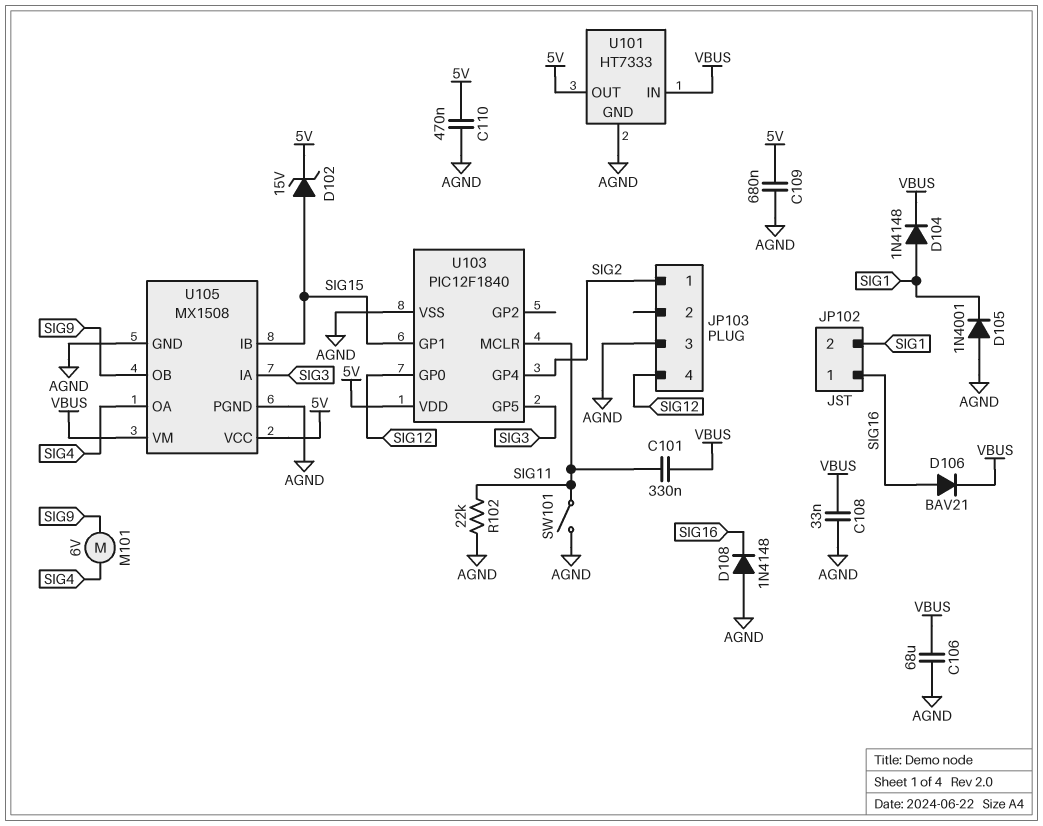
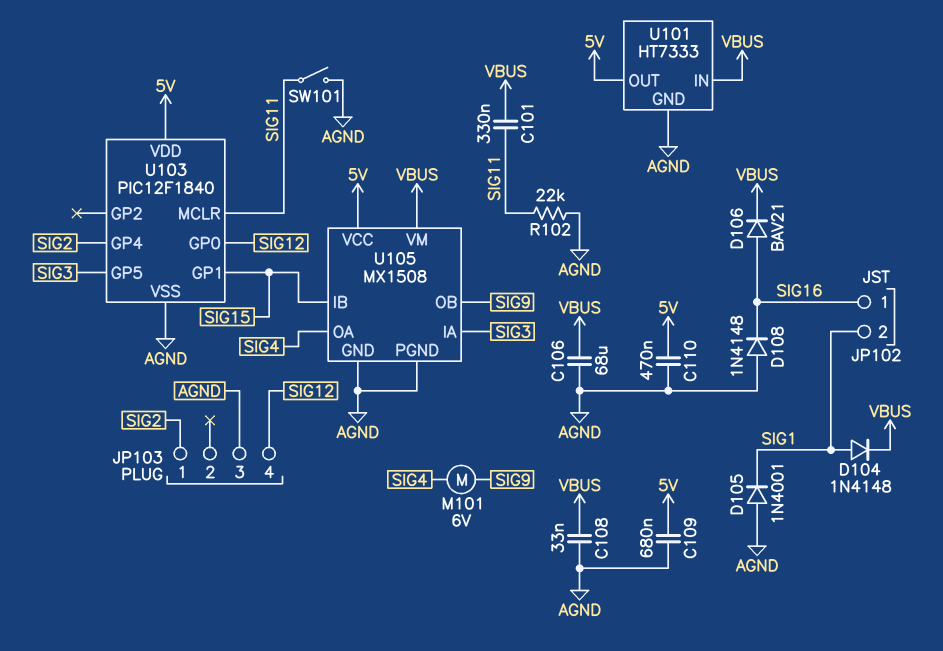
D102: zener 15V (A SIG15, K 5V) -> none

